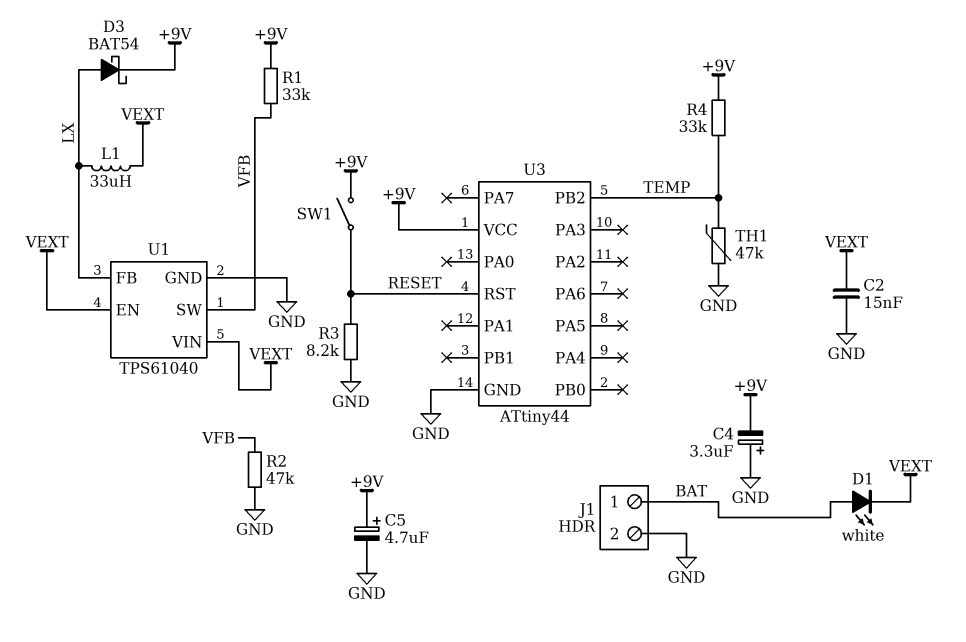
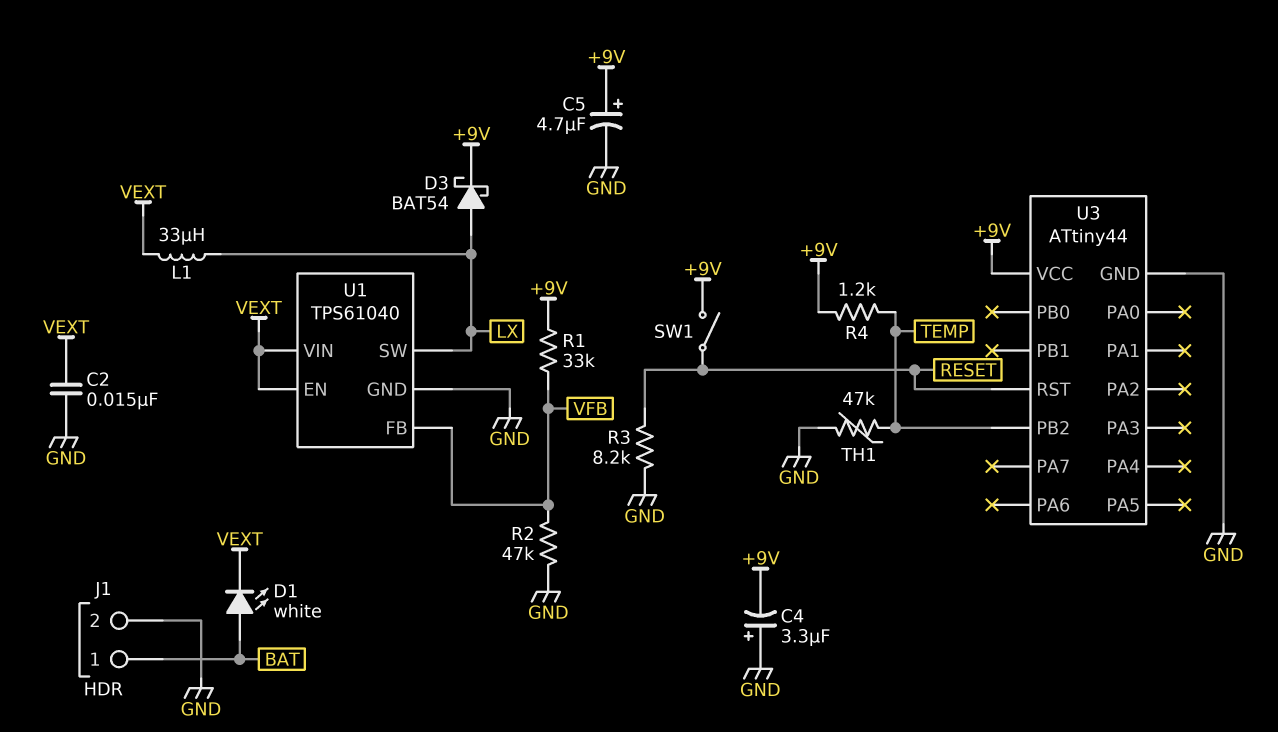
R4: 33k (+9V, TEMP) -> 1.2k (+9V, TEMP)
U1 pin FB: LX -> VFB
U1 pin SW: VFB -> LX

